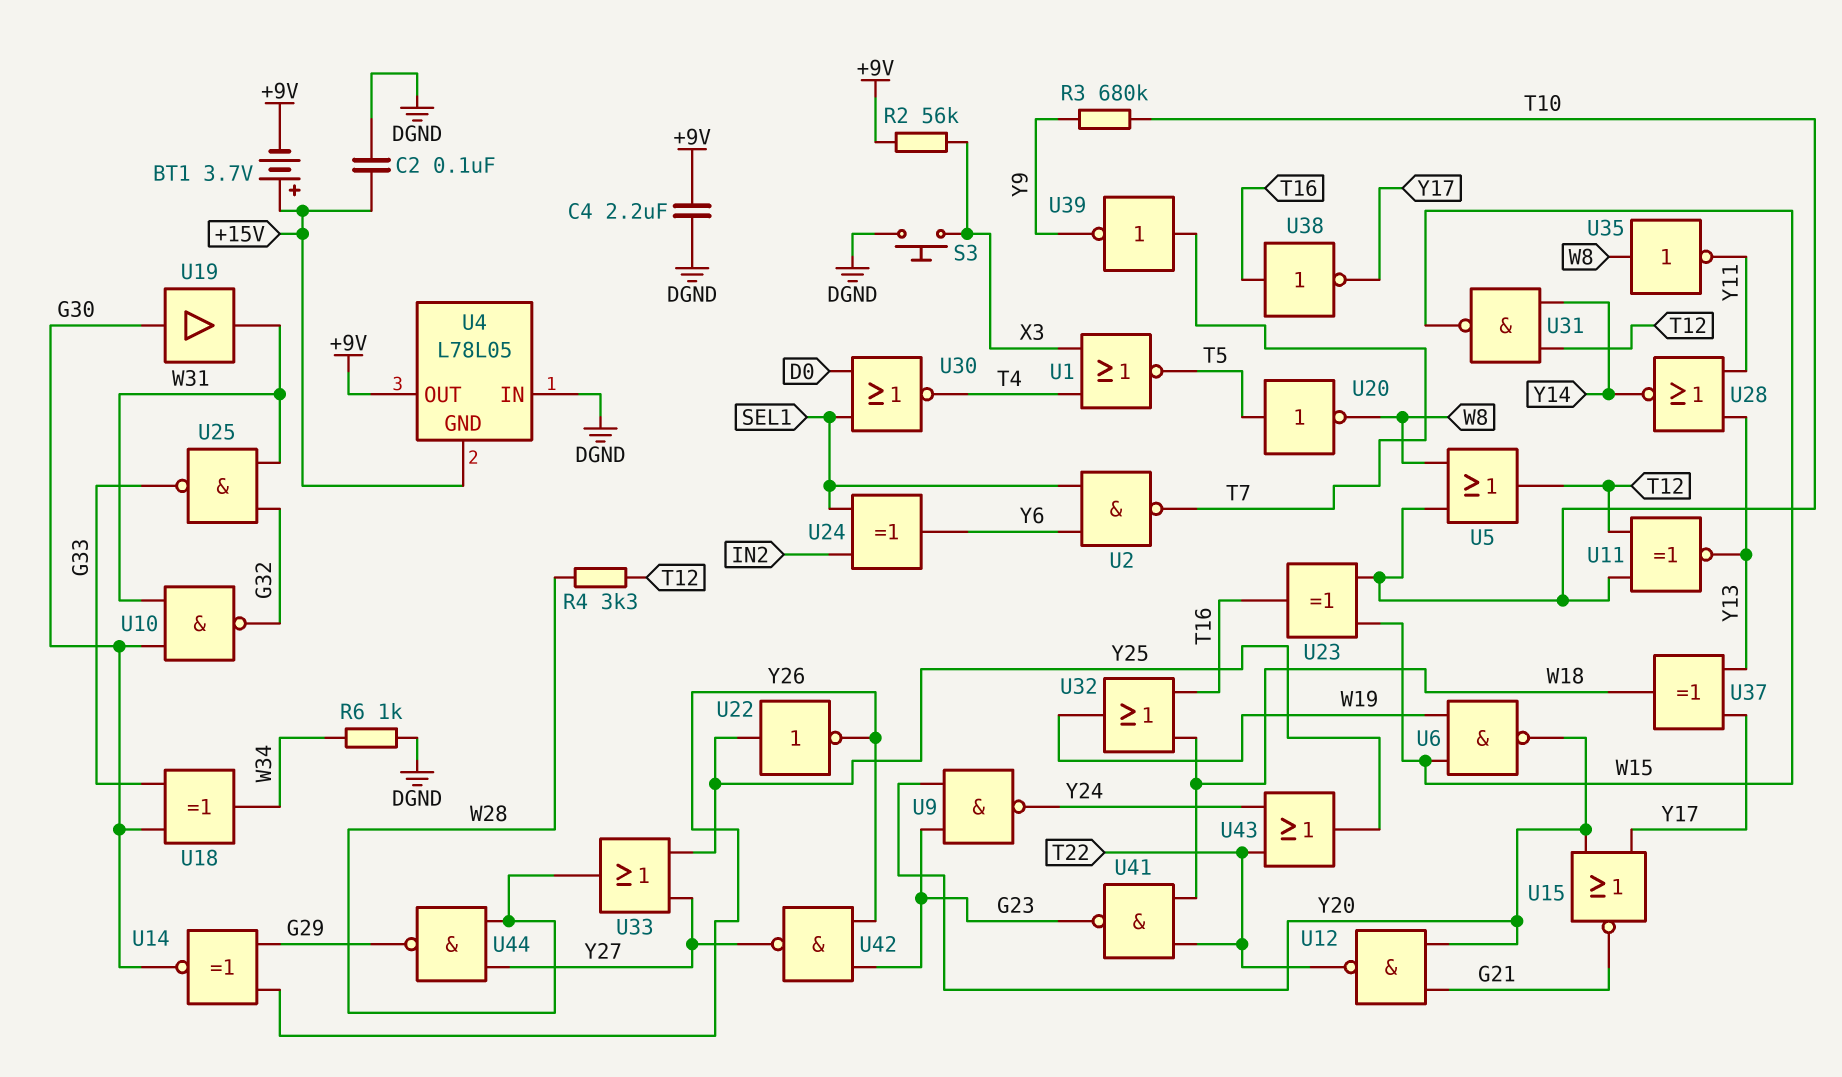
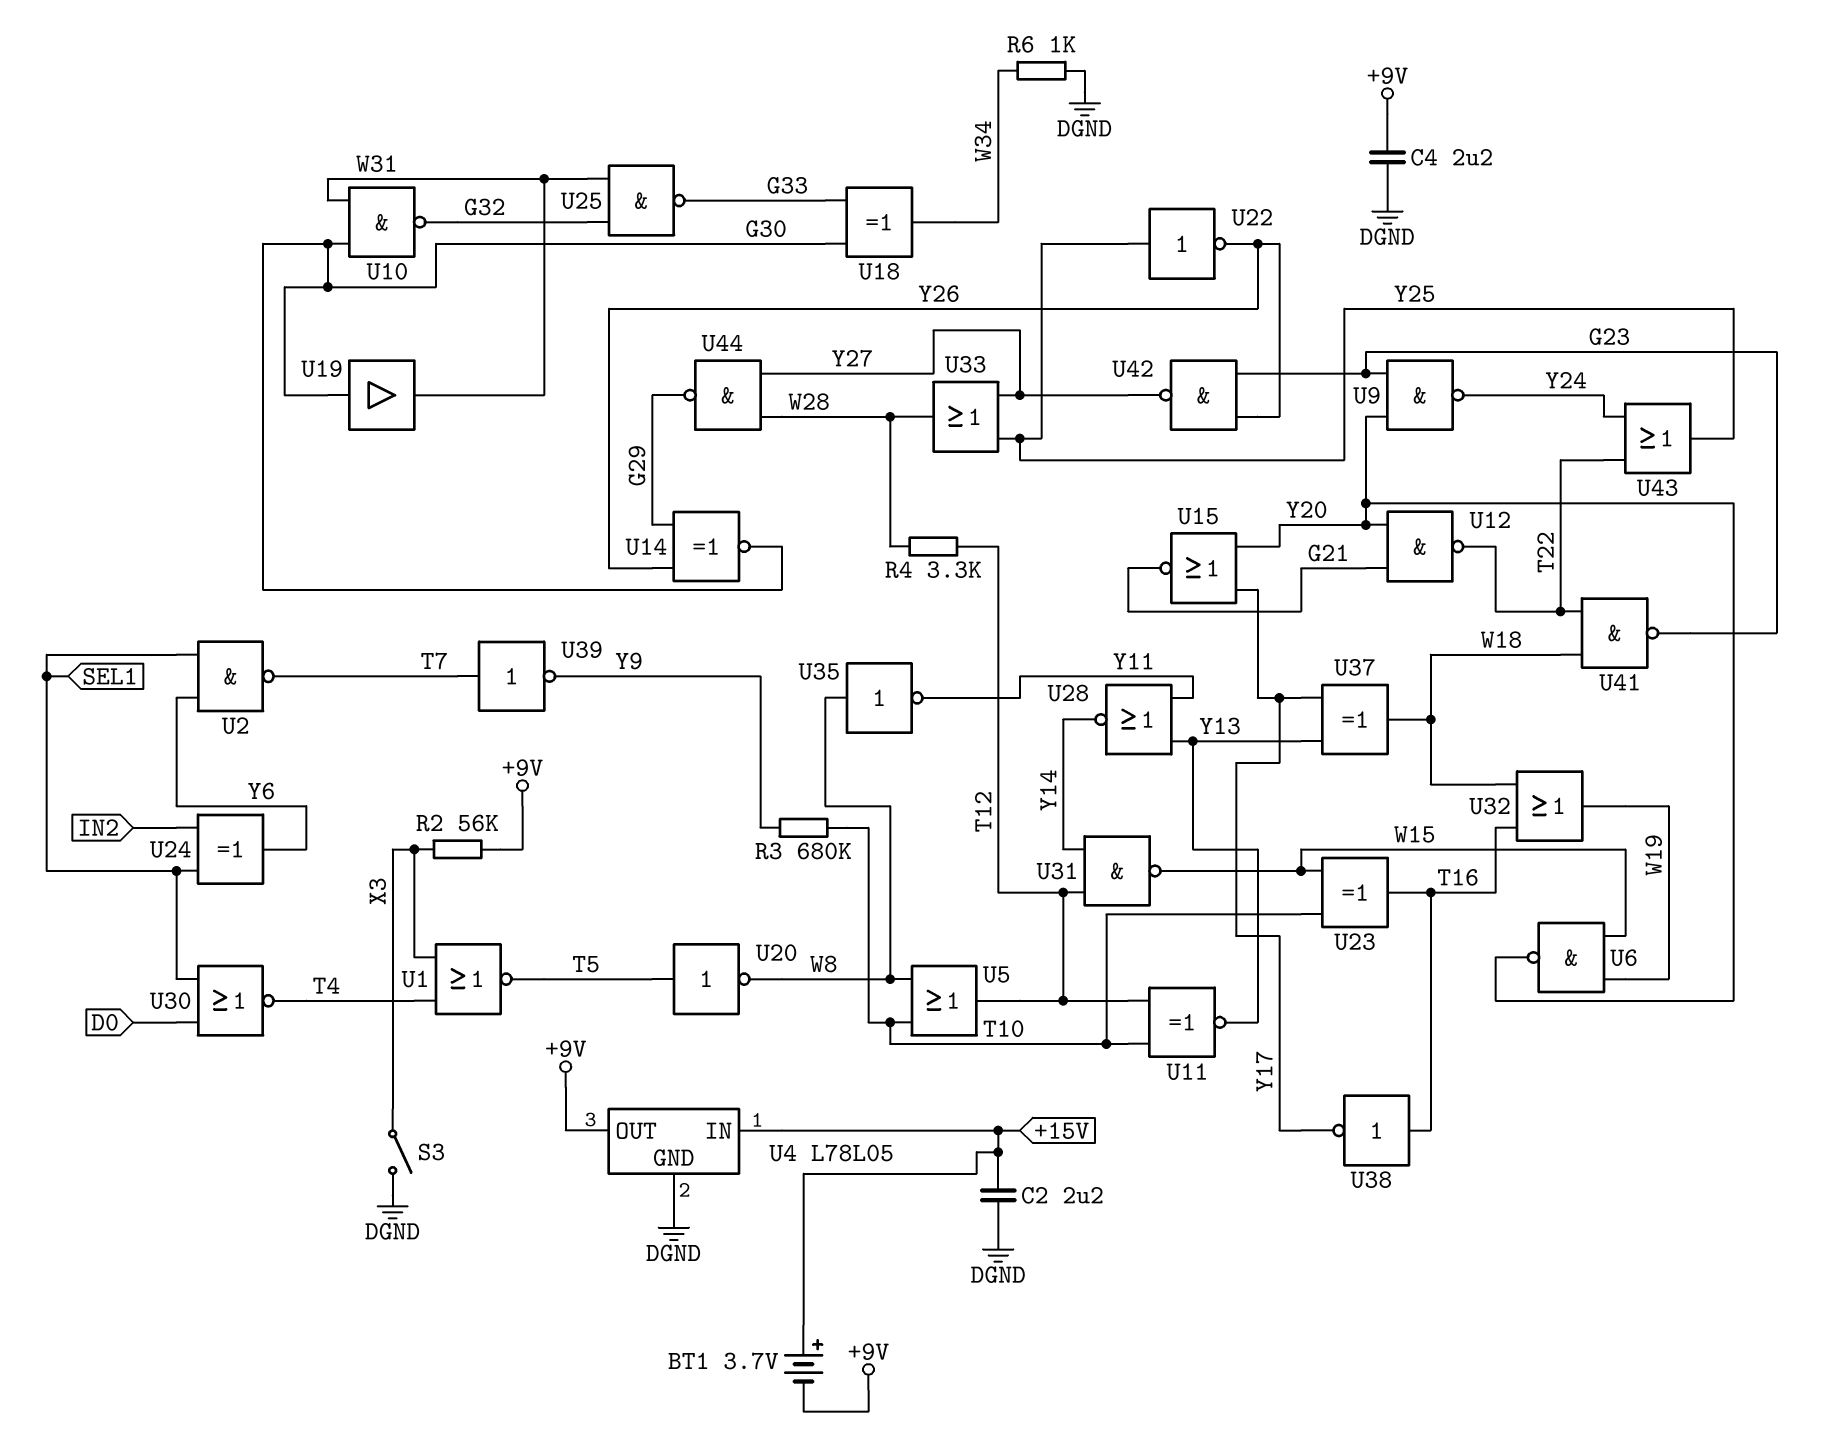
C2: 100nF (+15V, DGND) -> 2.2uF (+15V, DGND)
S3: button (DGND, X3) -> switch (DGND, X3)
U4 pin GND: +15V -> DGND
U4 pin IN: DGND -> +15V

